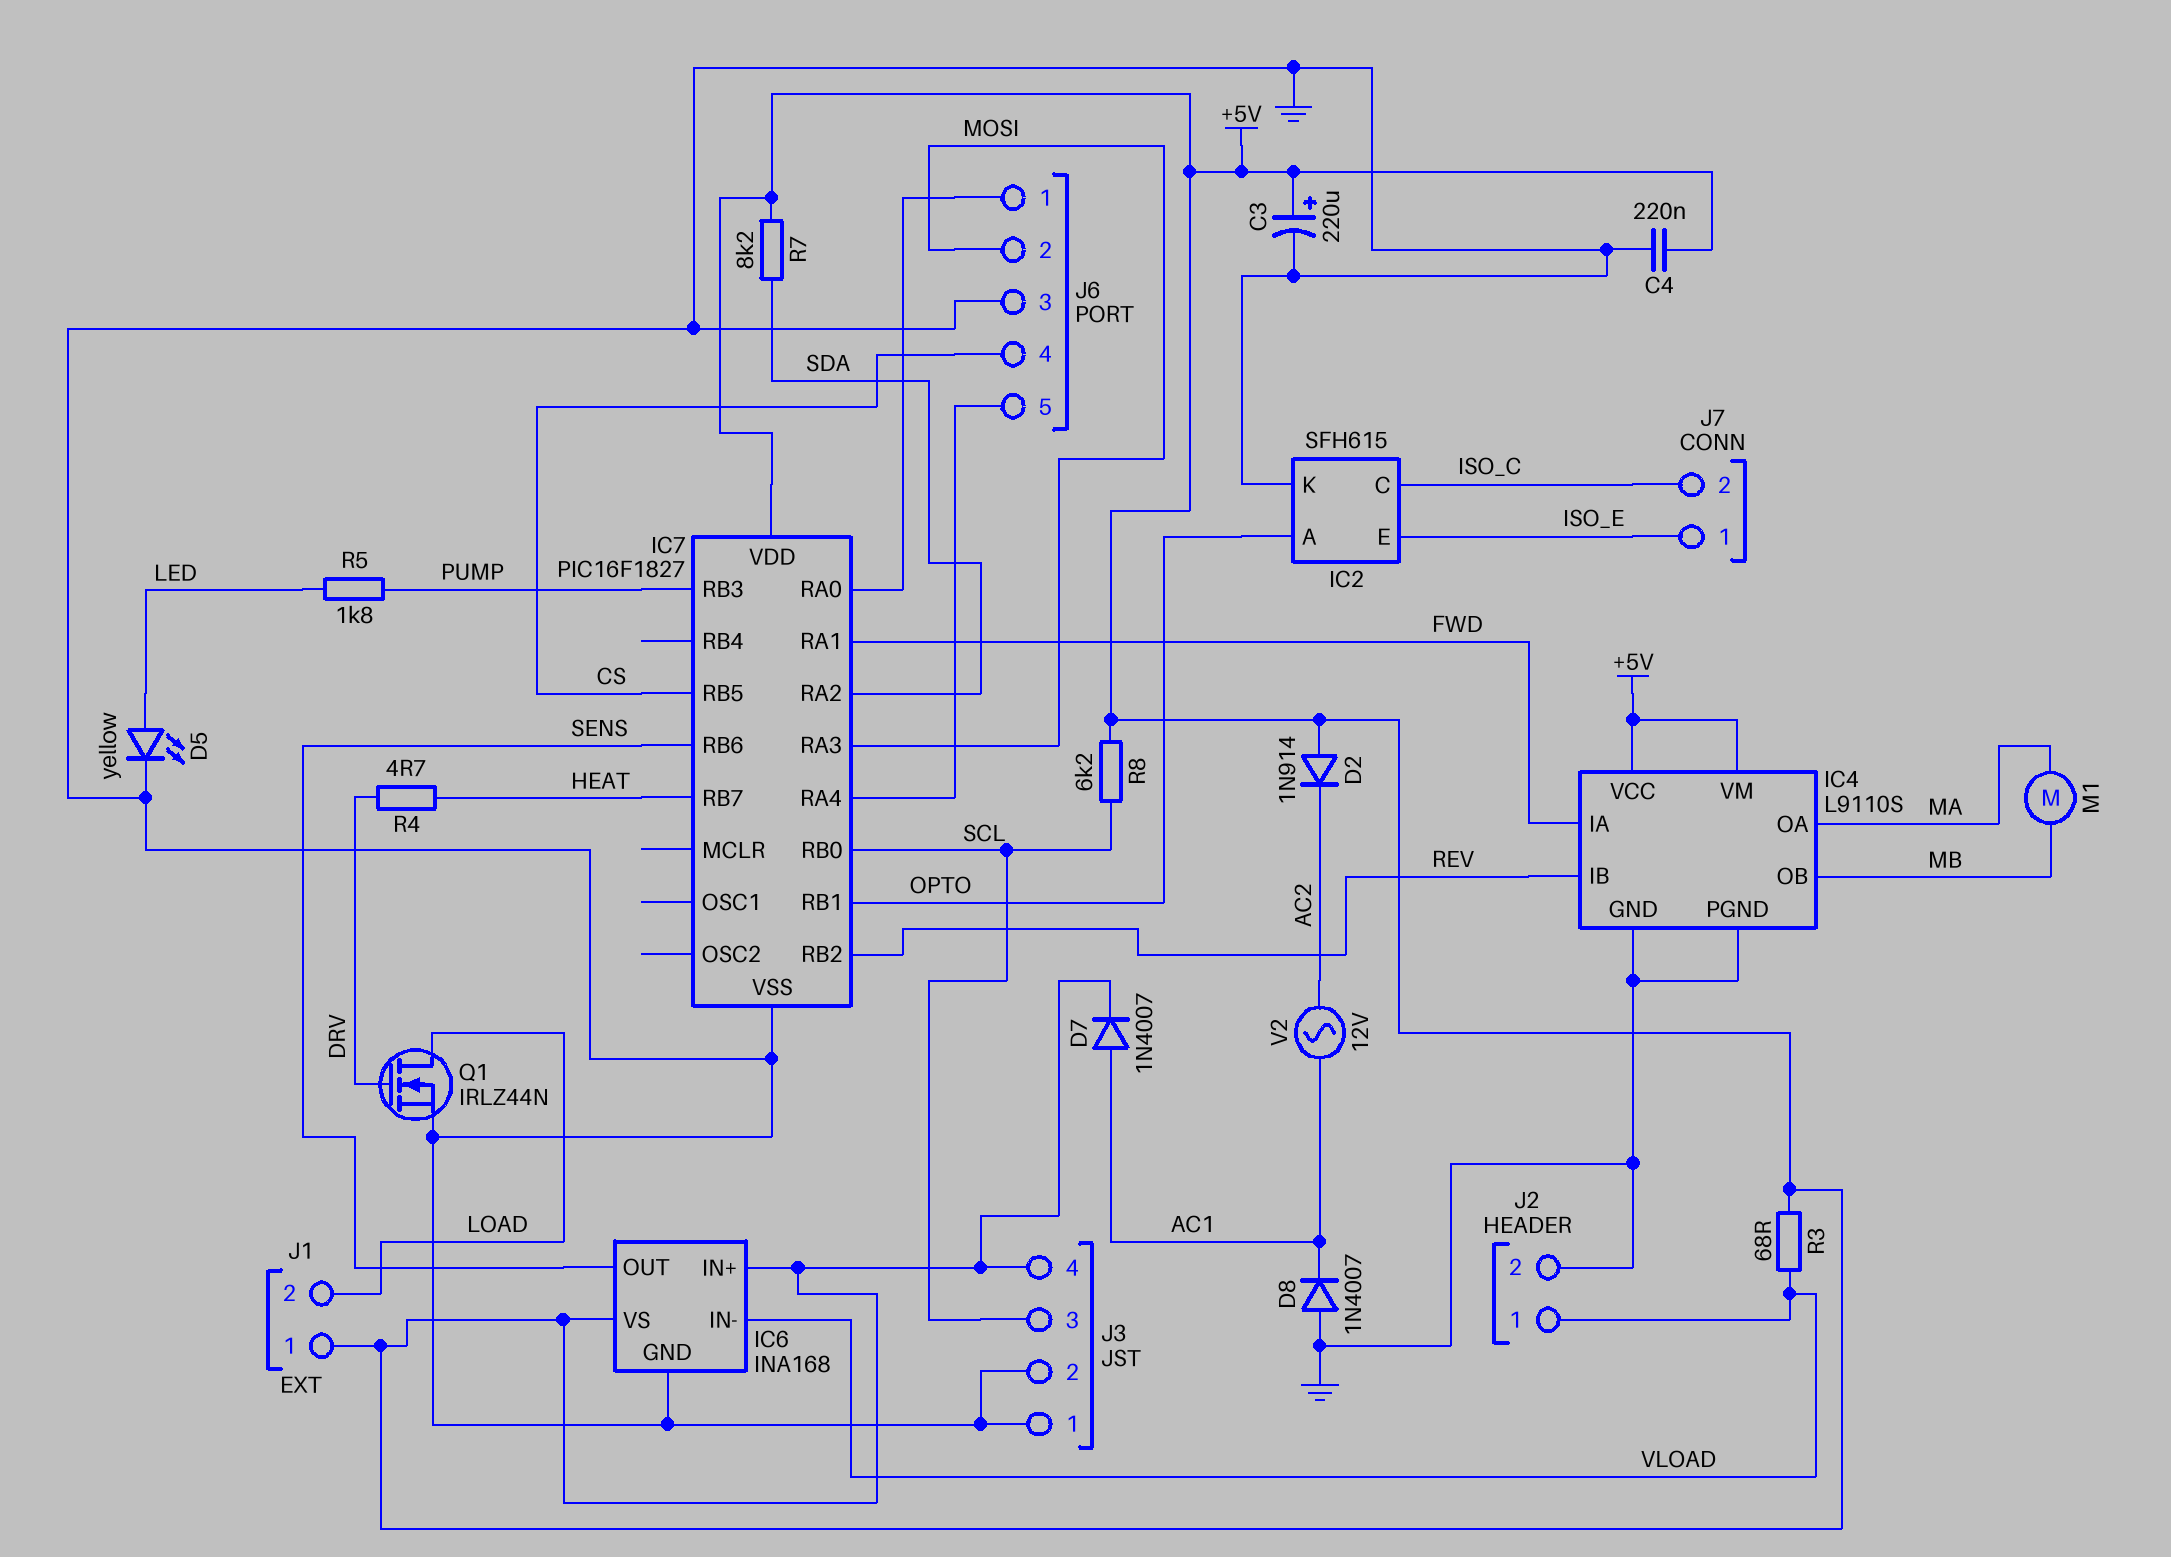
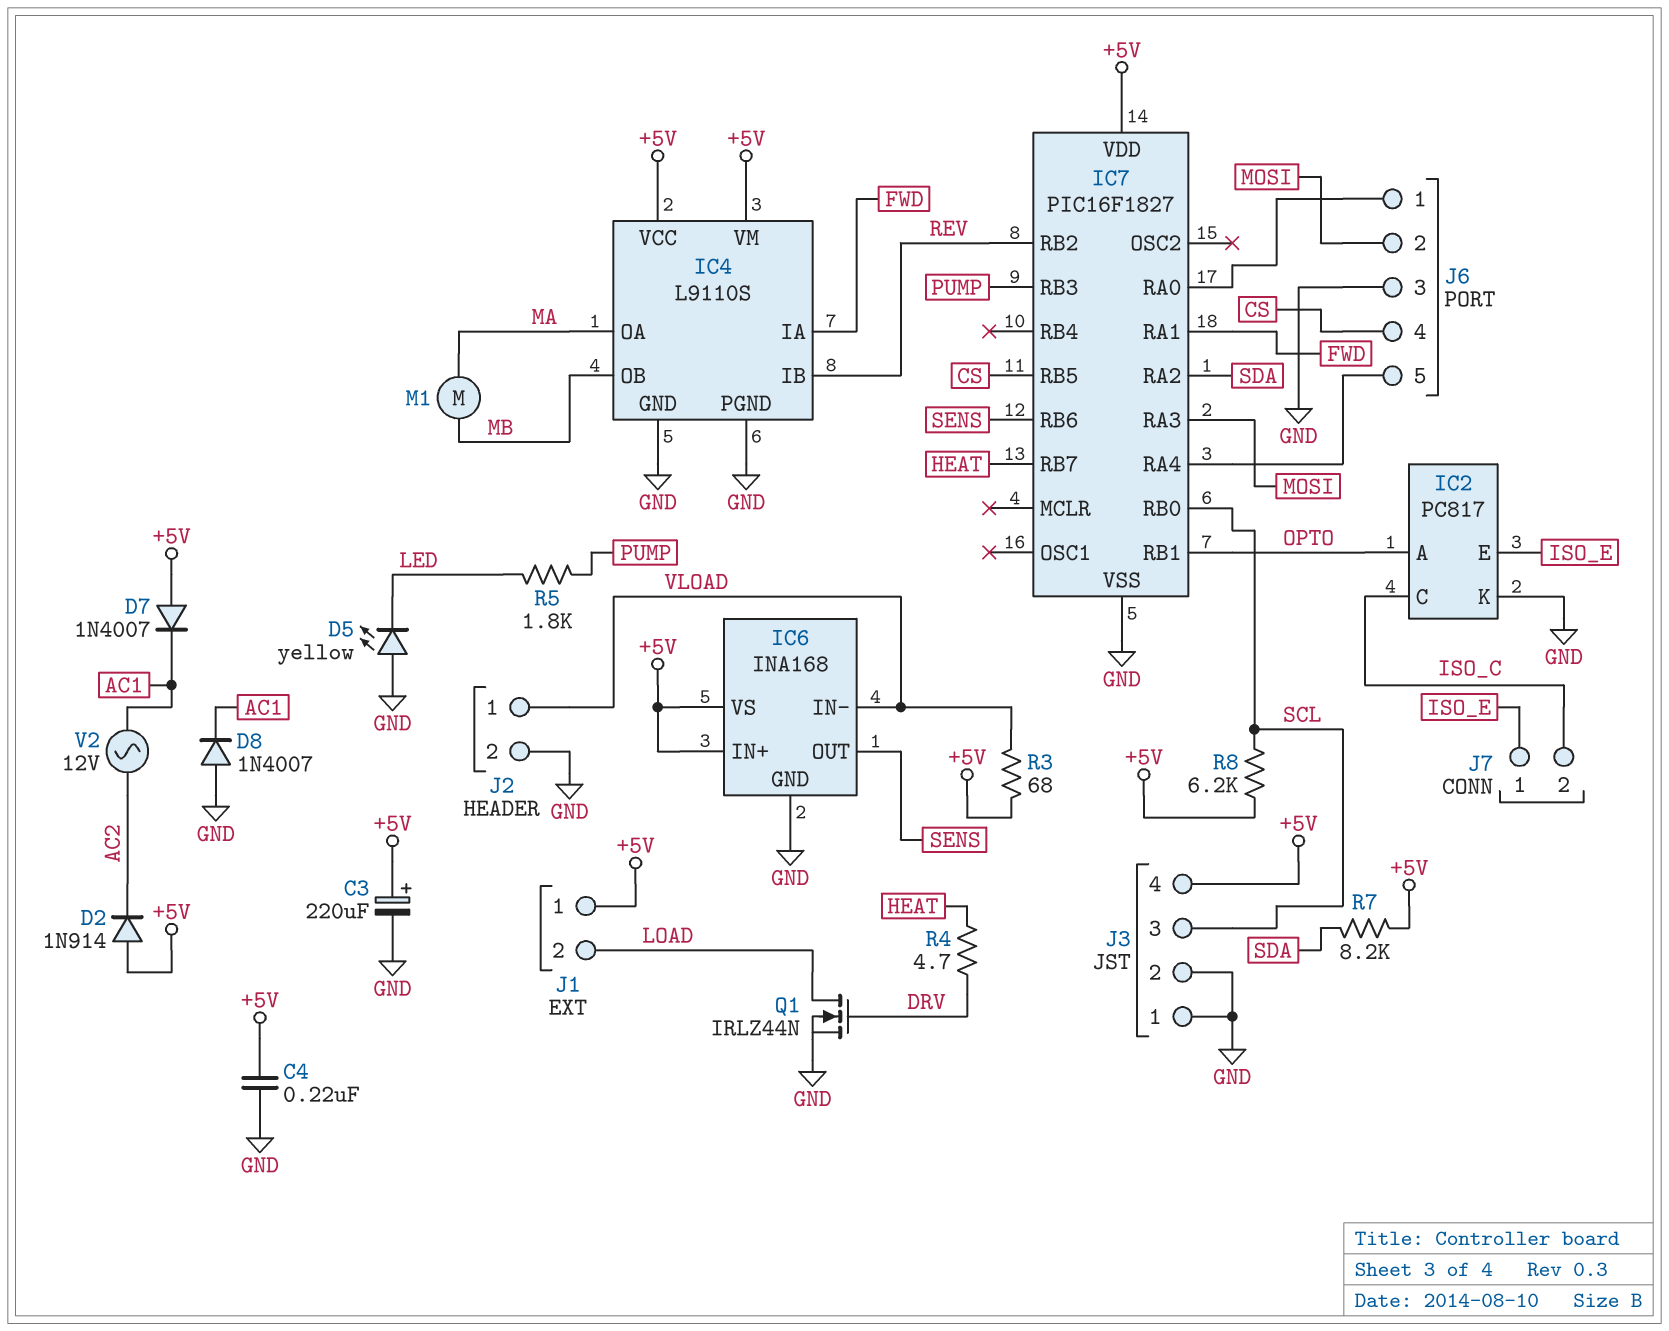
D5: LED yellow (A LED, K GND) -> LED yellow (A GND, K LED)
D7: diode 1N4007 (A AC1, K +5V) -> diode 1N4007 (A +5V, K AC1)
IC2: SFH615 -> PC817

